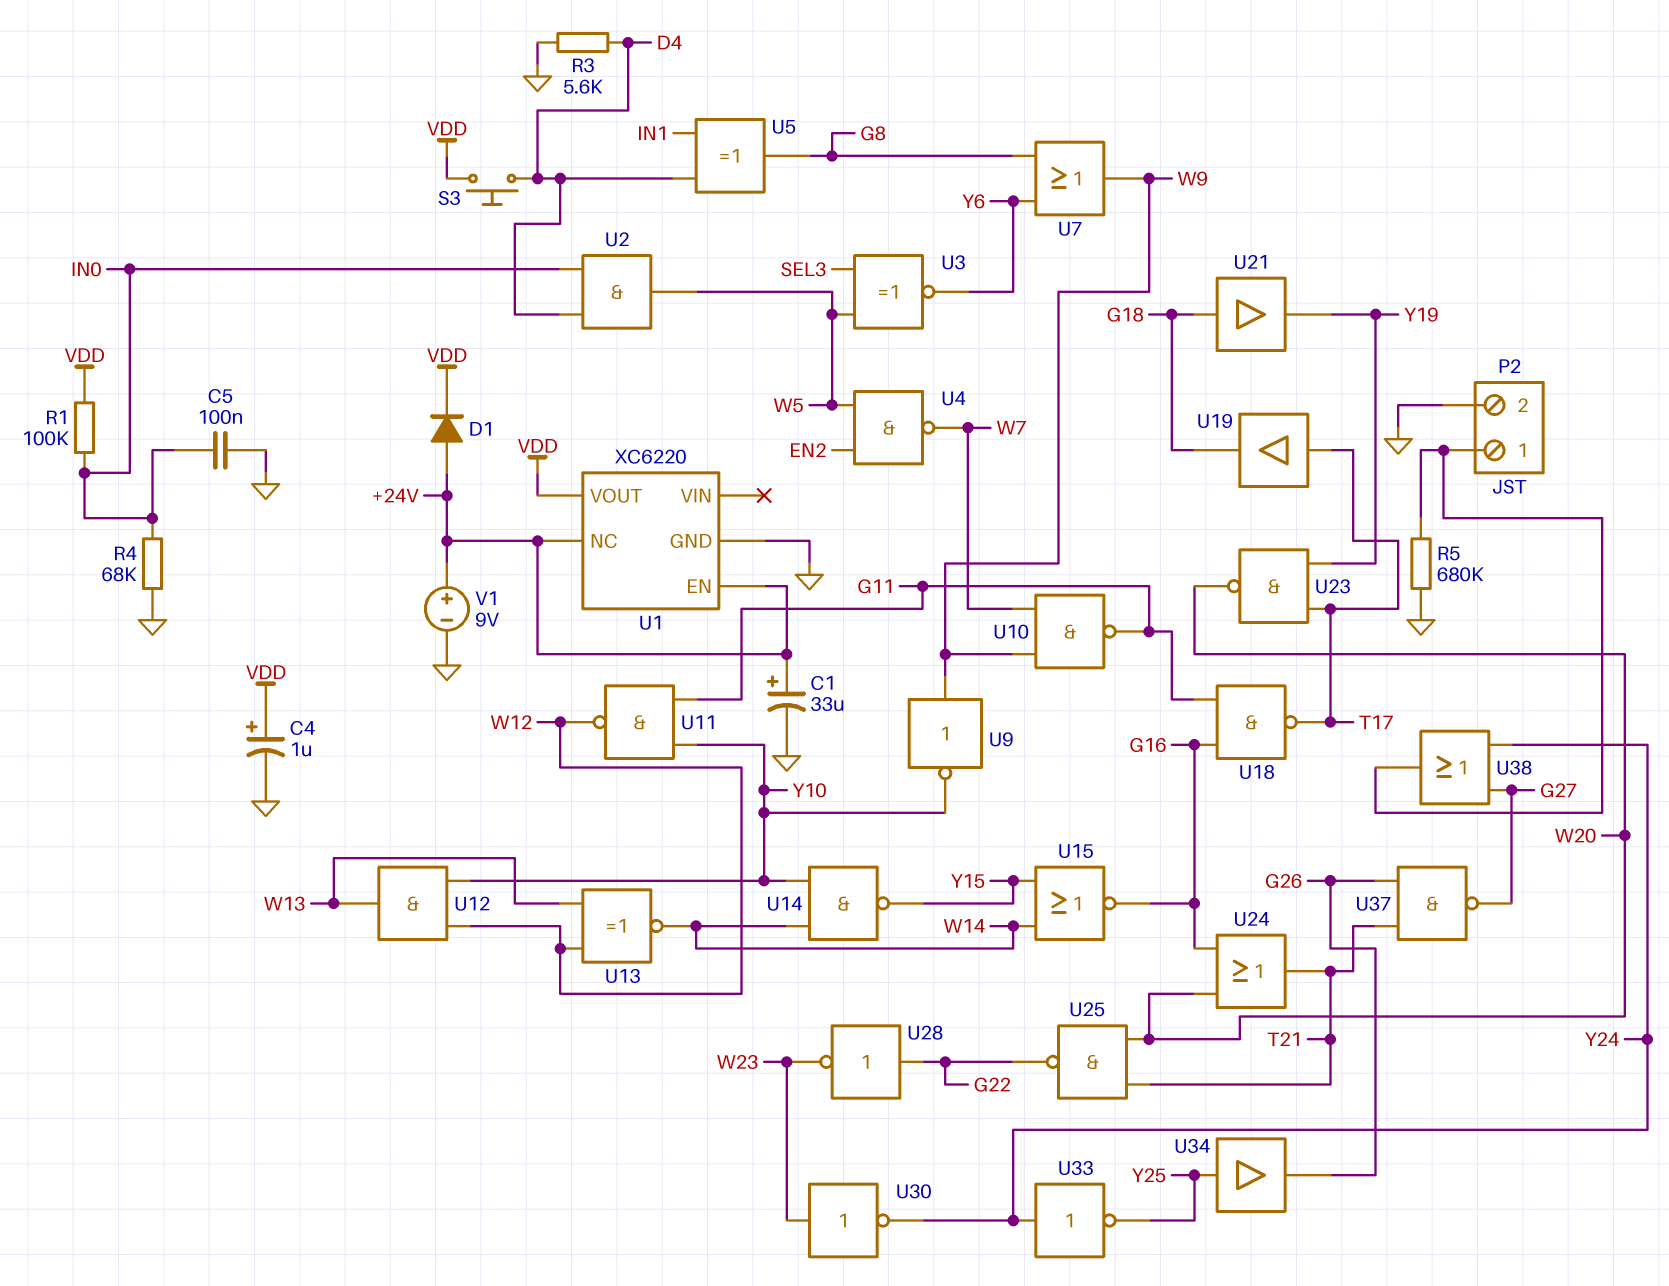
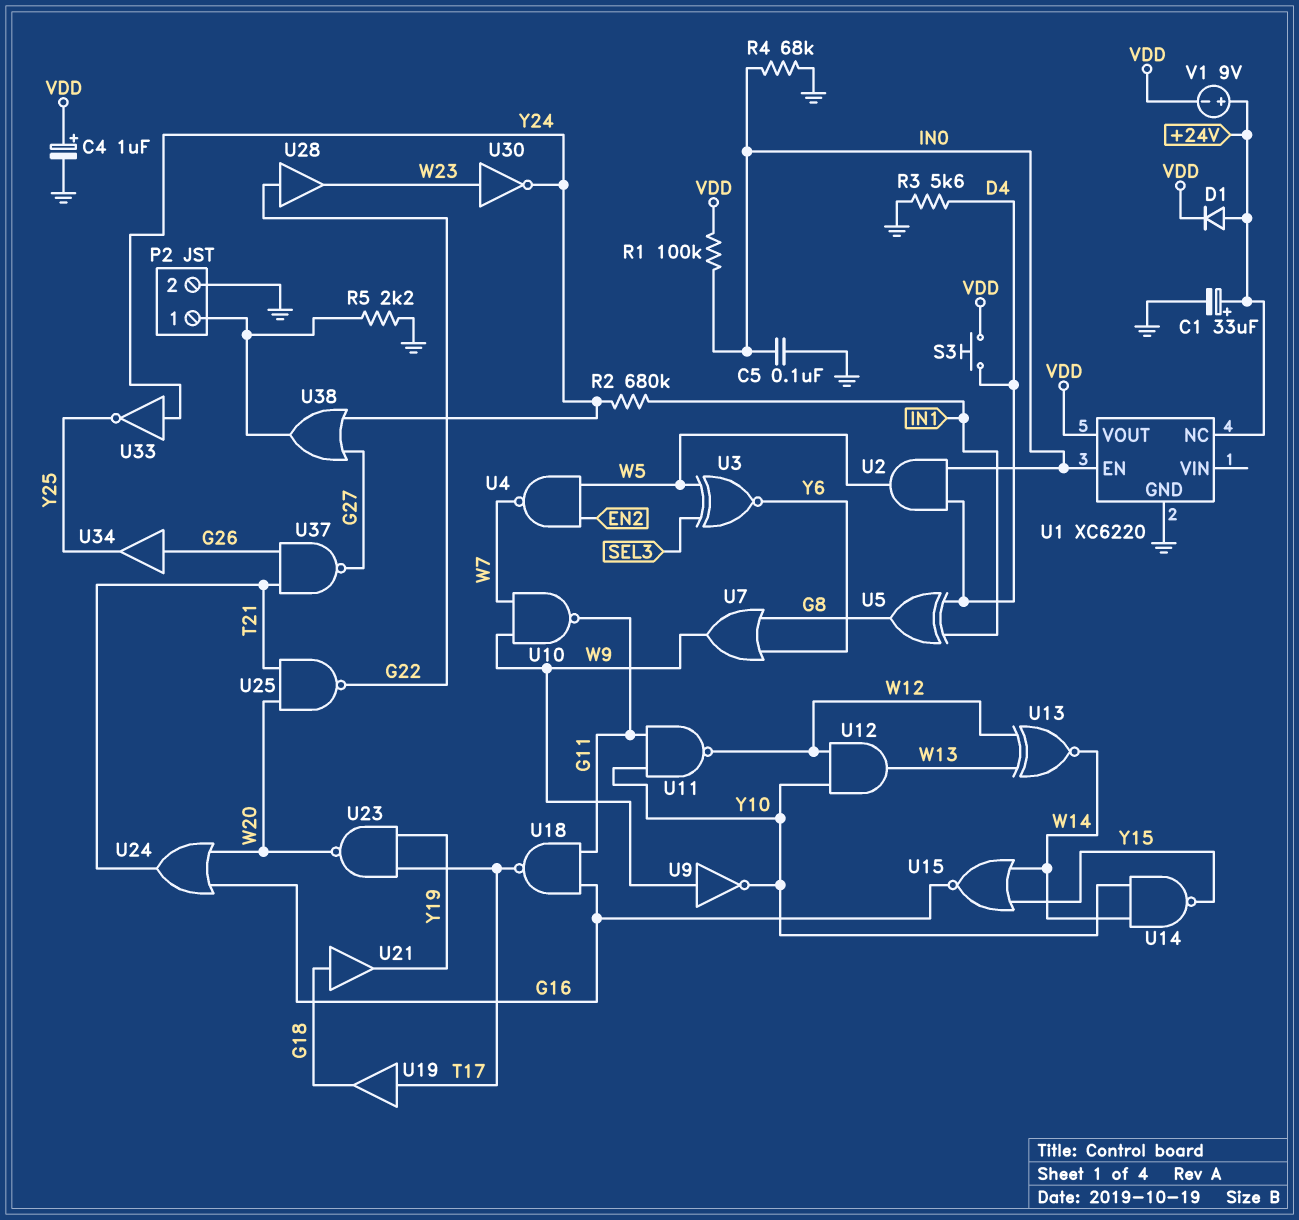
R2: none -> 680k (IN1, Y24)
R5: 680k (GND, P2/1) -> 2.2k (GND, P2/1)
U1 pin EN: +24V -> IN0
U28: NOT (in G22, out W23) -> buffer (in G22, out W23)
U34: buffer (in Y25, out G26) -> buffer (in G26, out Y25)
V1: 9V (plus +24V, minus GND) -> 9V (plus +24V, minus VDD)

